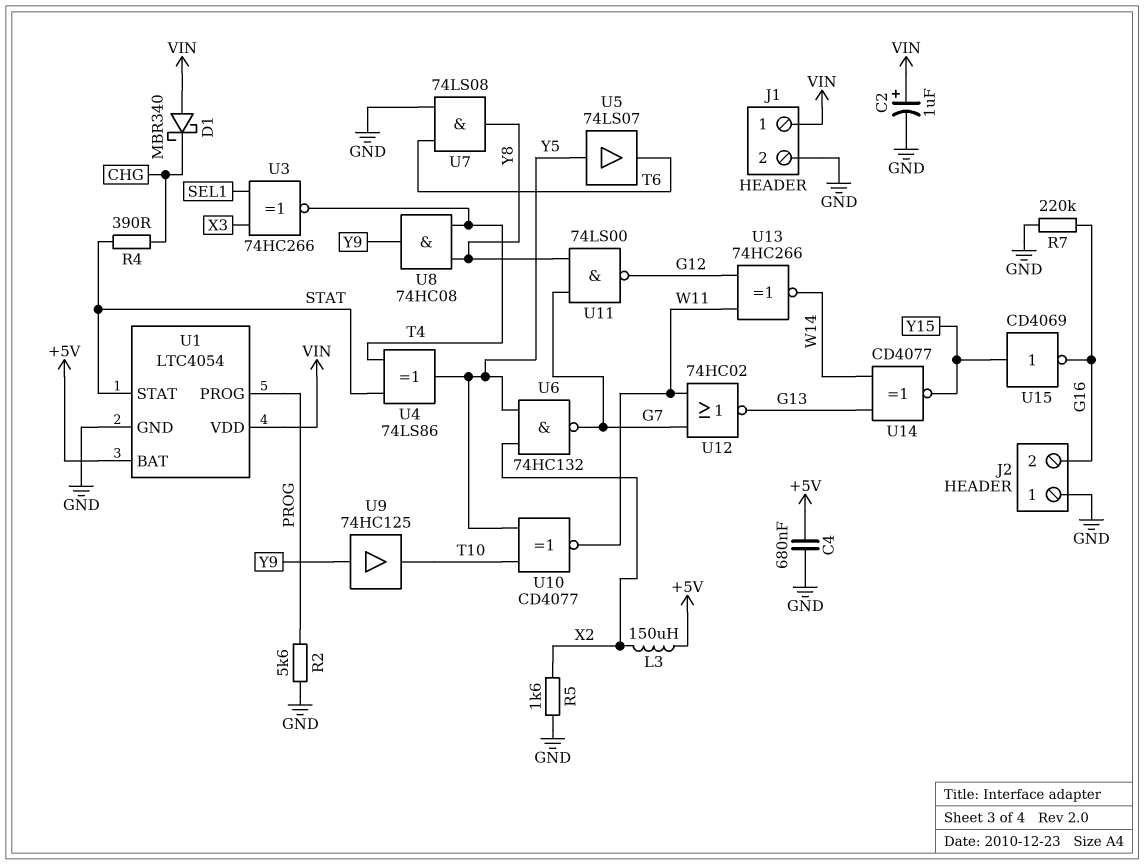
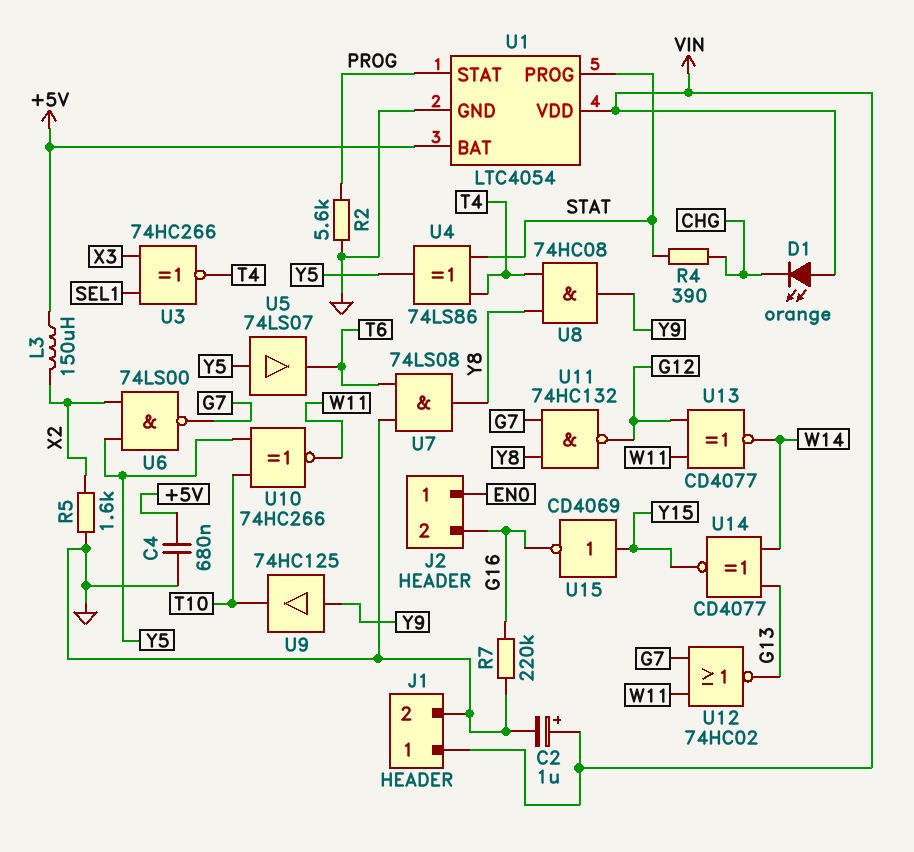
D1: schottky MBR340 (A VIN, K CHG) -> LED orange (A VIN, K CHG)
J2 pin 1: GND -> EN0
U1 pin PROG: PROG -> STAT
U1 pin STAT: STAT -> PROG
U6: NAND 74HC132 (in X2, in Y5, out G7) -> NAND 74LS00 (in X2, in Y5, out G7)
U10: XNOR CD4077 (in T10, in Y5, out W11) -> XNOR 74HC266 (in T10, in Y5, out W11)
U11: NAND 74LS00 (in G7, in Y8, out G12) -> NAND 74HC132 (in G7, in Y8, out G12)
U13: XNOR 74HC266 (in G12, in W11, out W14) -> XNOR CD4077 (in G12, in W11, out W14)

